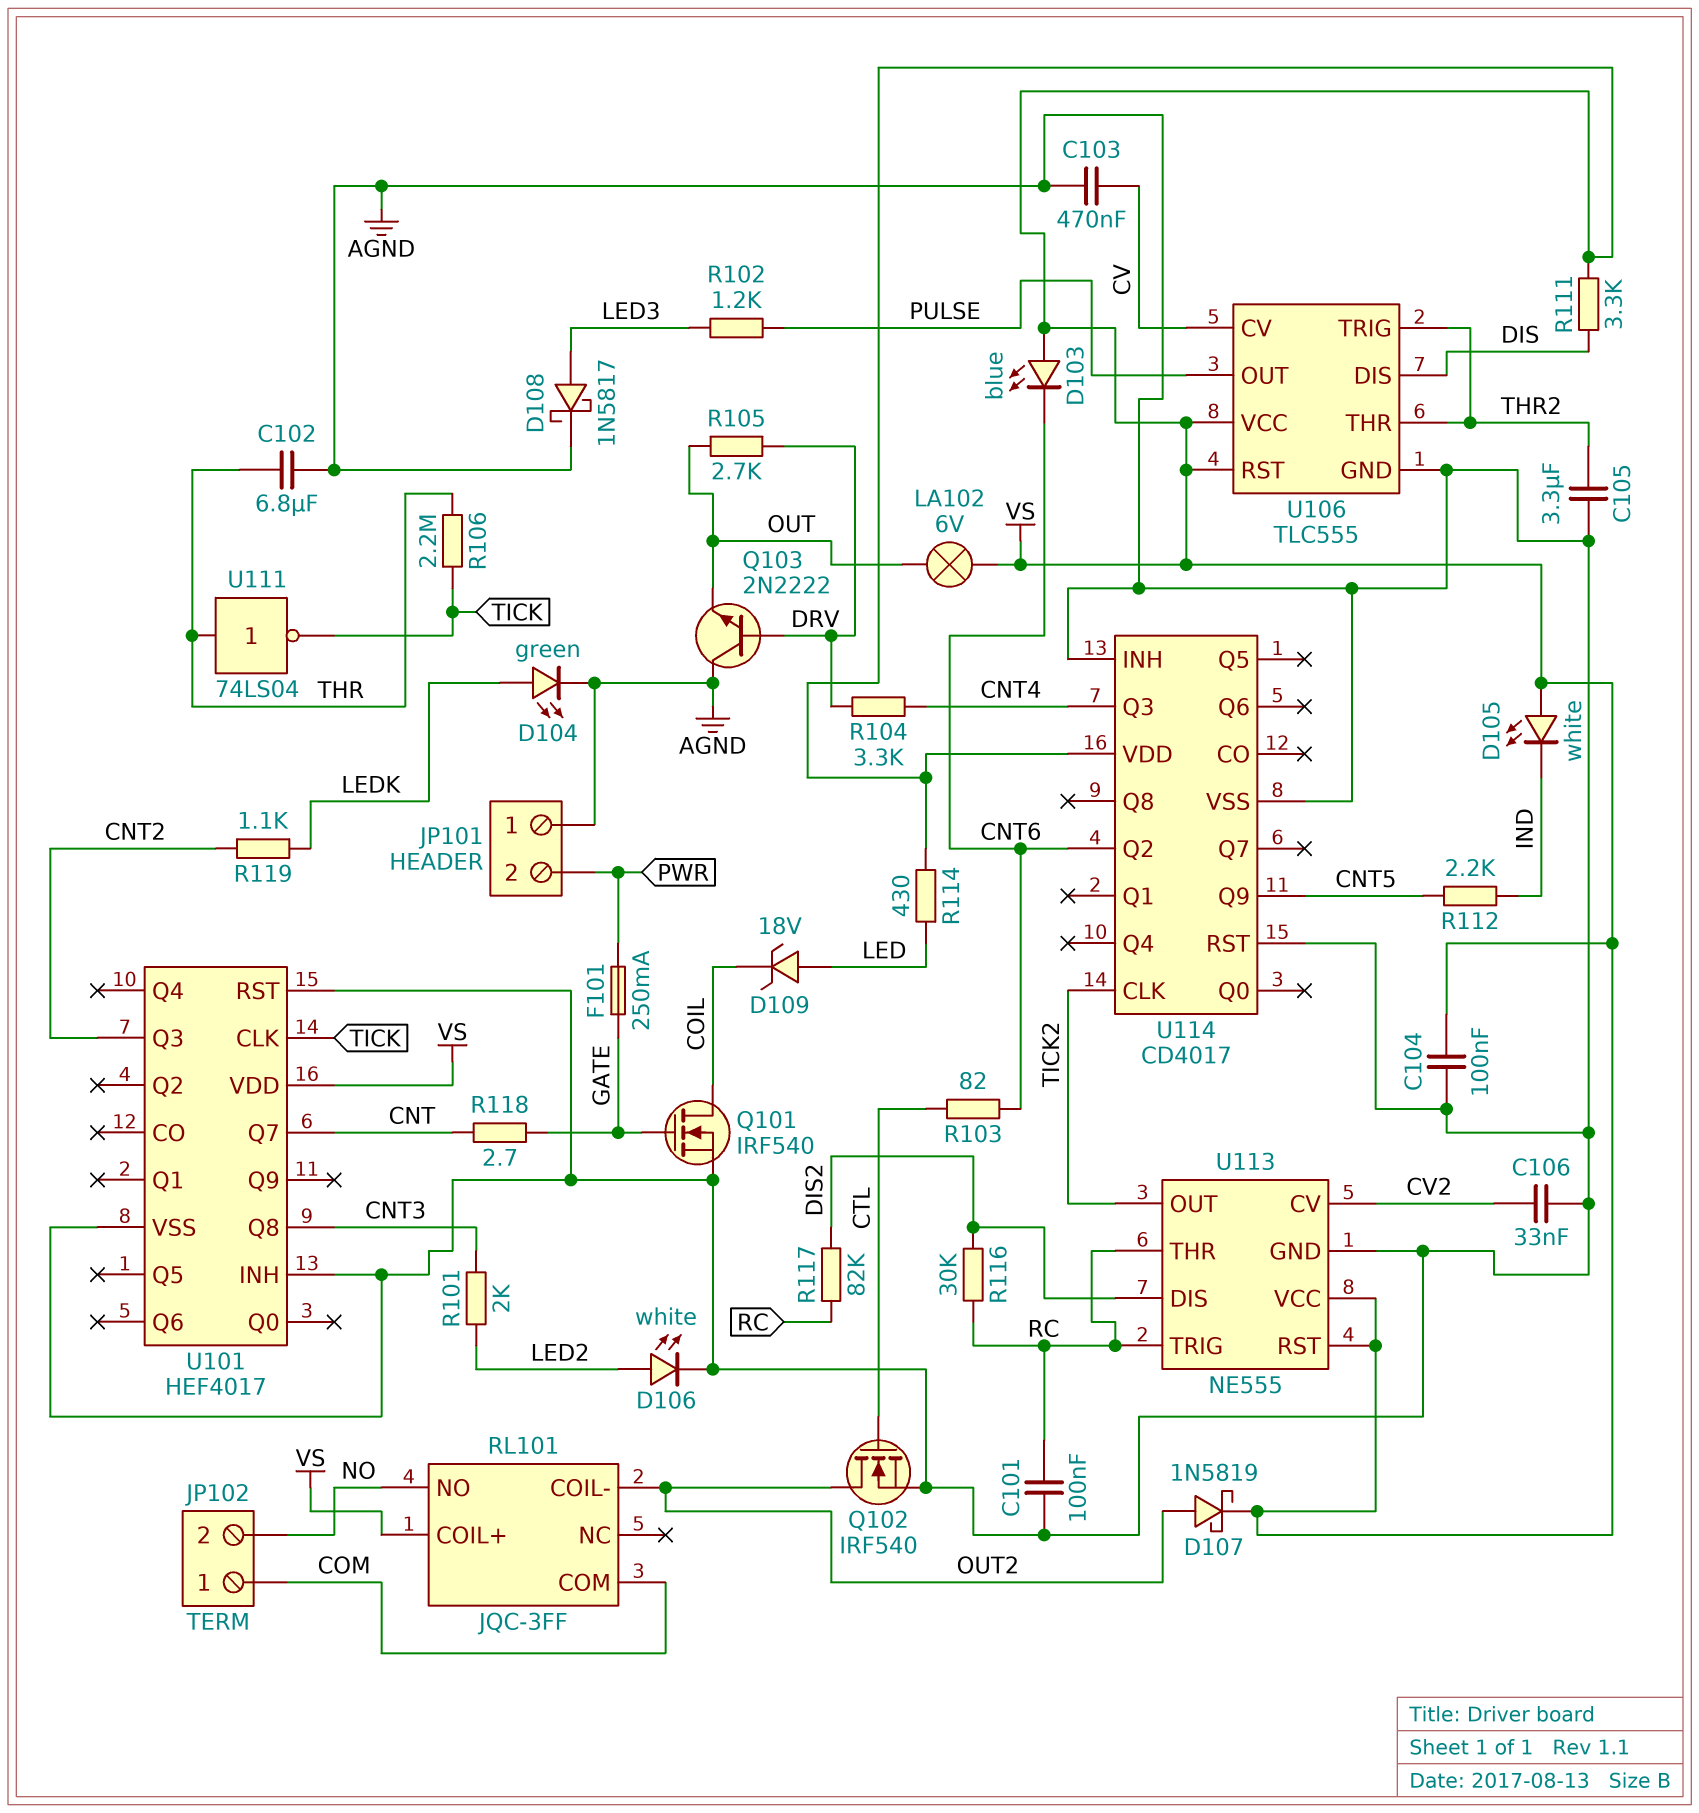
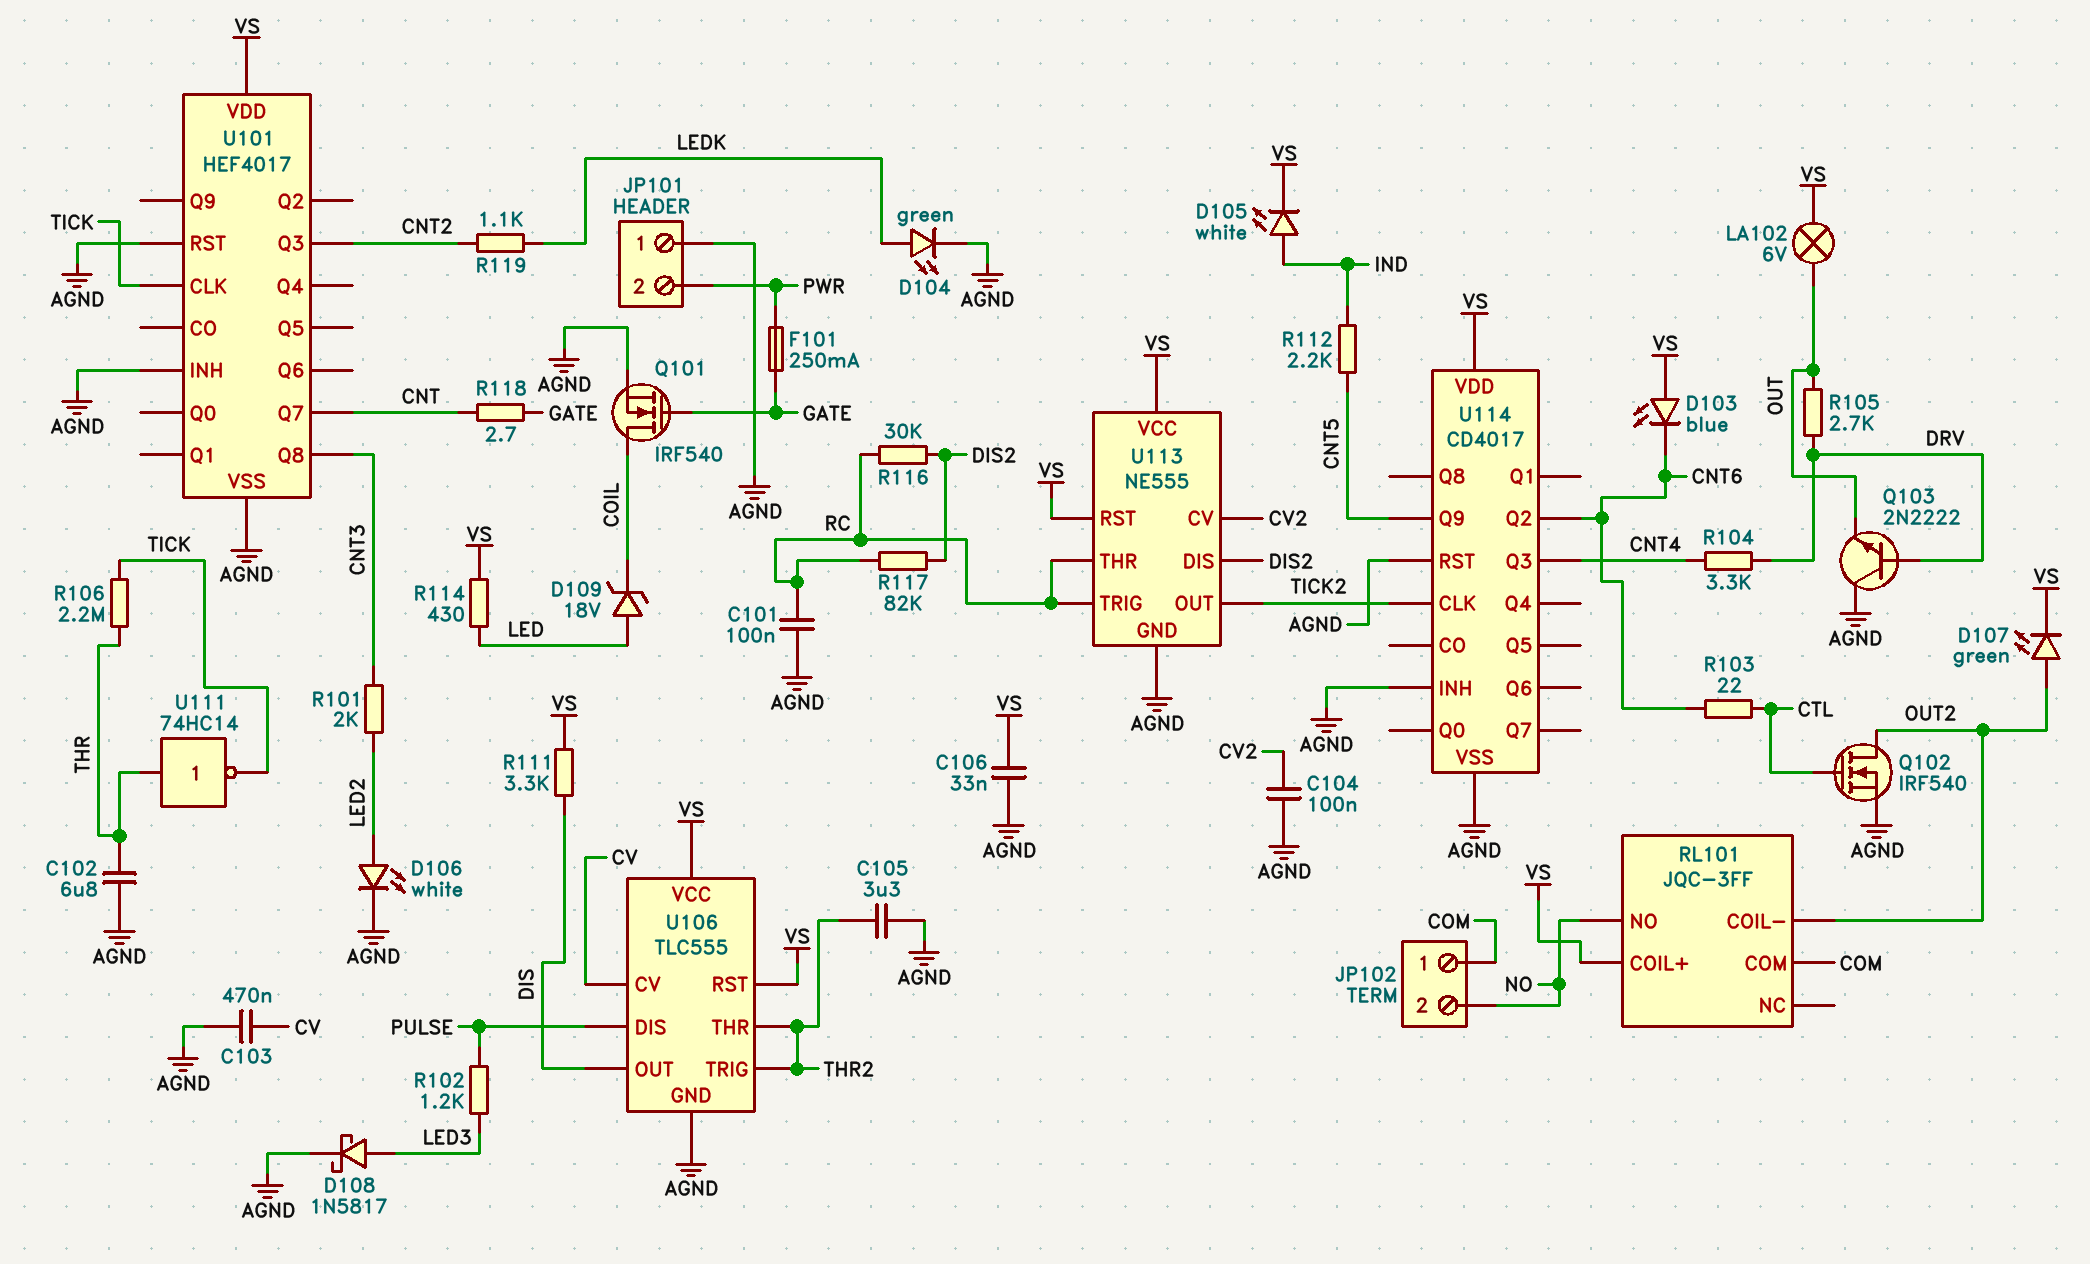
C104: 100nF (AGND, VS) -> 100nF (AGND, CV2)
C106: 33nF (AGND, CV2) -> 33nF (AGND, VS)
D105: LED white (A VS, K IND) -> LED white (A IND, K VS)
D107: schottky 1N5819 (A OUT2, K VS) -> LED green (A OUT2, K VS)
R103: 82 (CNT6, CTL) -> 22 (CNT6, CTL)
U106 pin DIS: DIS -> PULSE
U106 pin OUT: PULSE -> DIS
U111: NOT 74LS04 (in THR, out TICK) -> NOT 74HC14 (in THR, out TICK)

